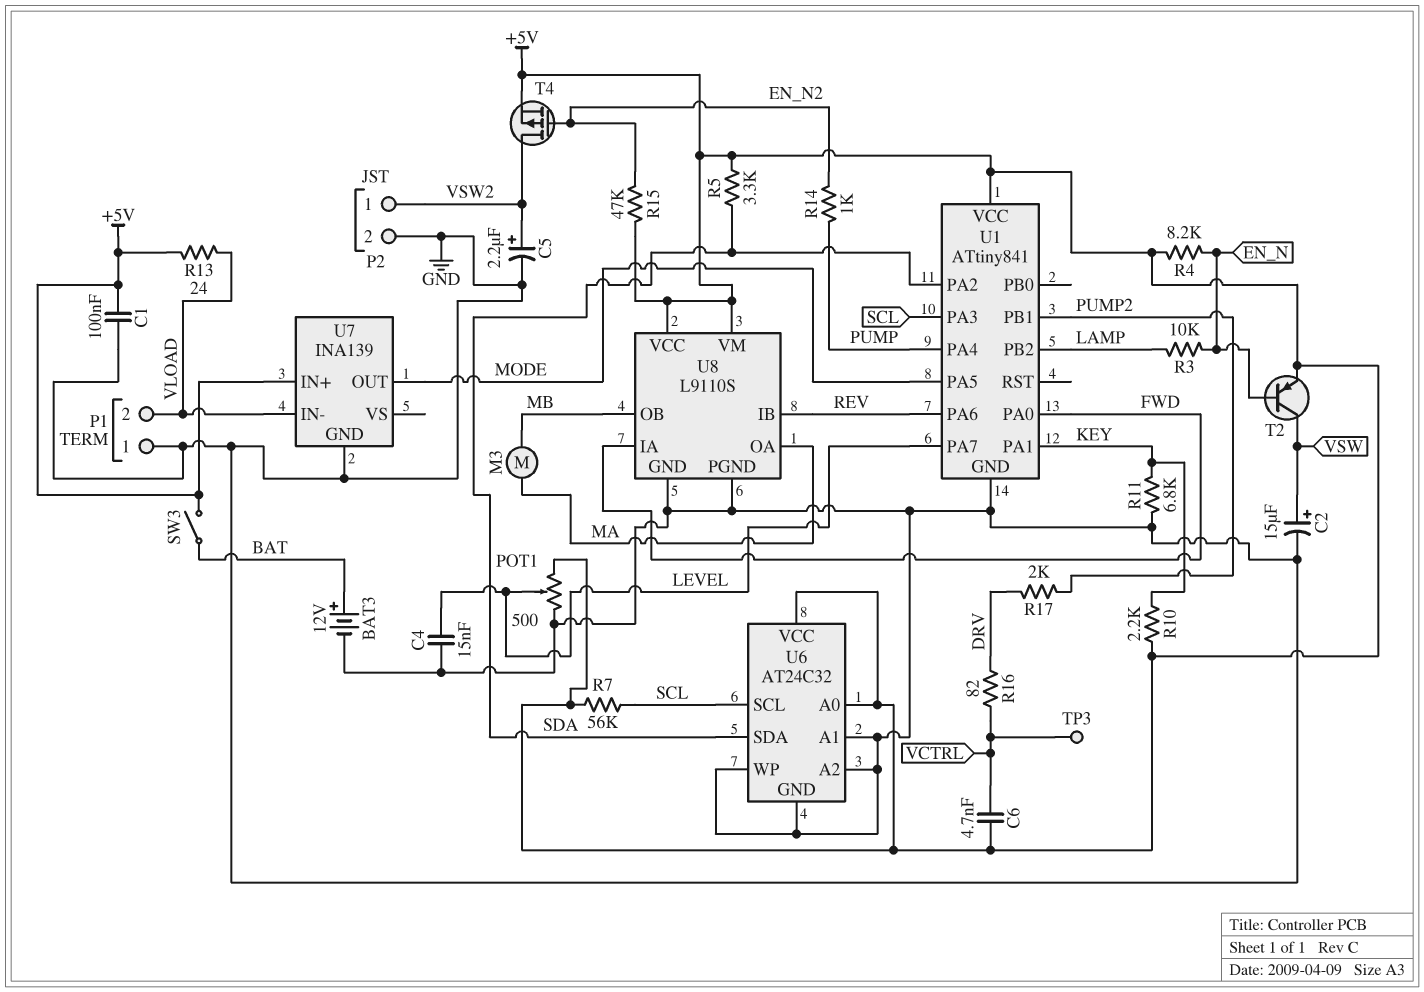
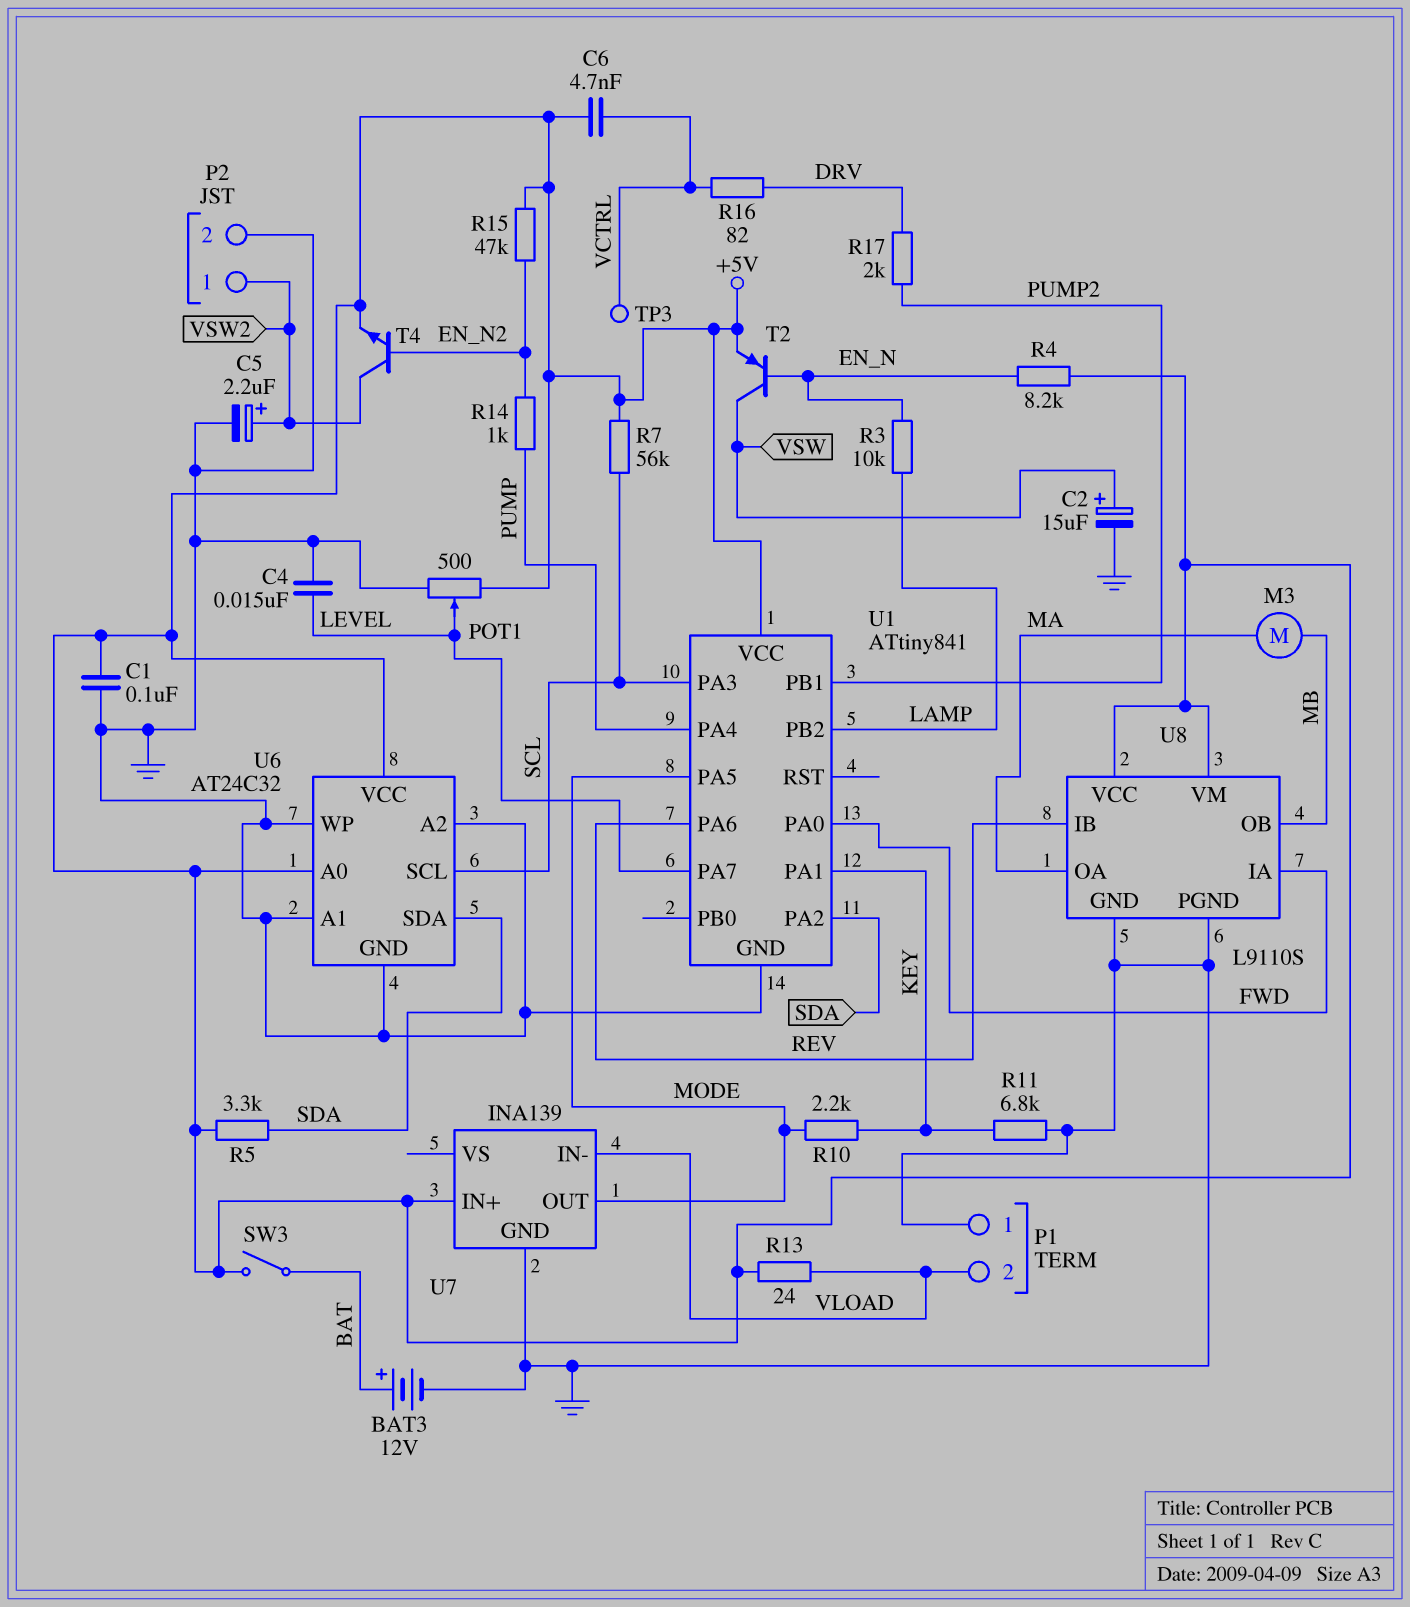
R10: 2.2k (+5V, KEY) -> 2.2k (KEY, MODE)
T4: PMOS (G EN_N2, D VSW2, S +5V) -> NPN (B EN_N2, C VSW2, E +5V)

